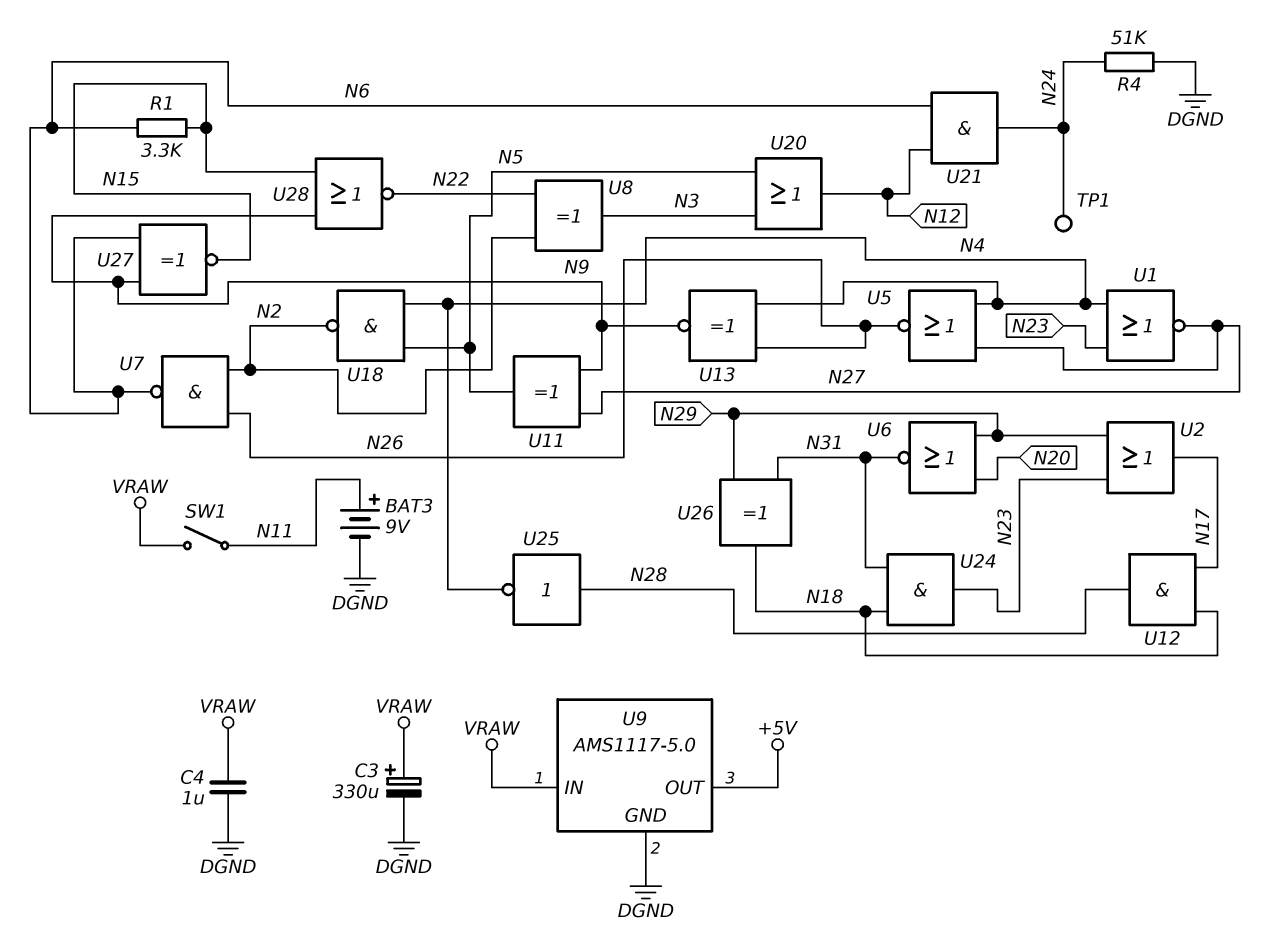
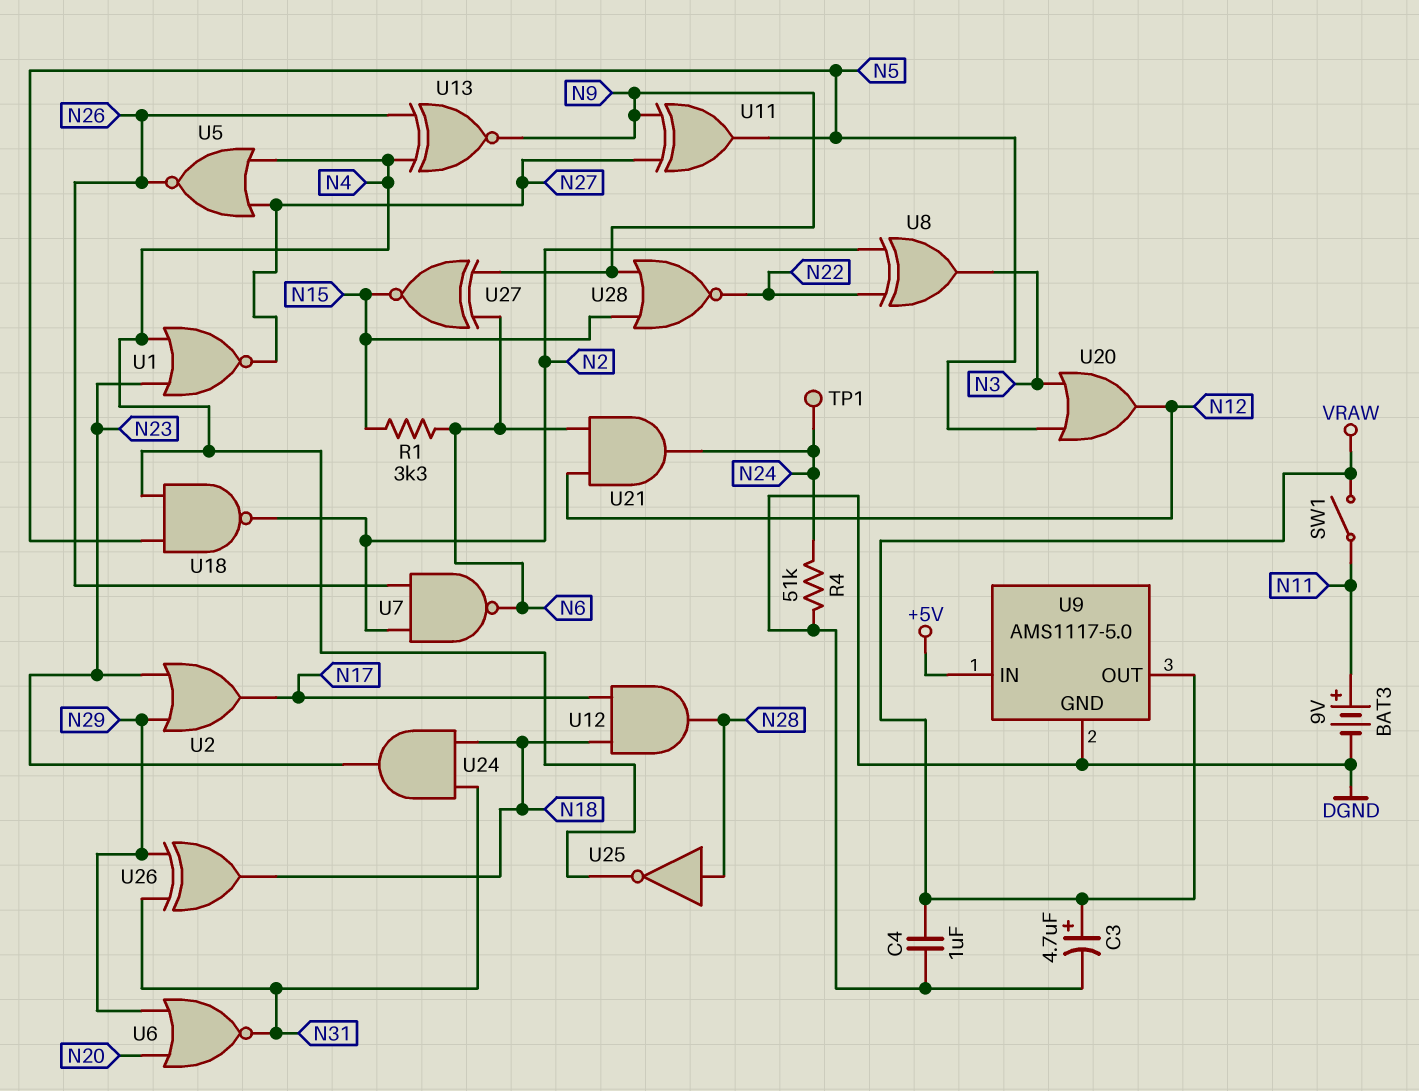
C3: 330uF (plus VRAW, minus DGND) -> 4.7uF (plus VRAW, minus DGND)
U9 pin IN: VRAW -> +5V
U9 pin OUT: +5V -> VRAW

